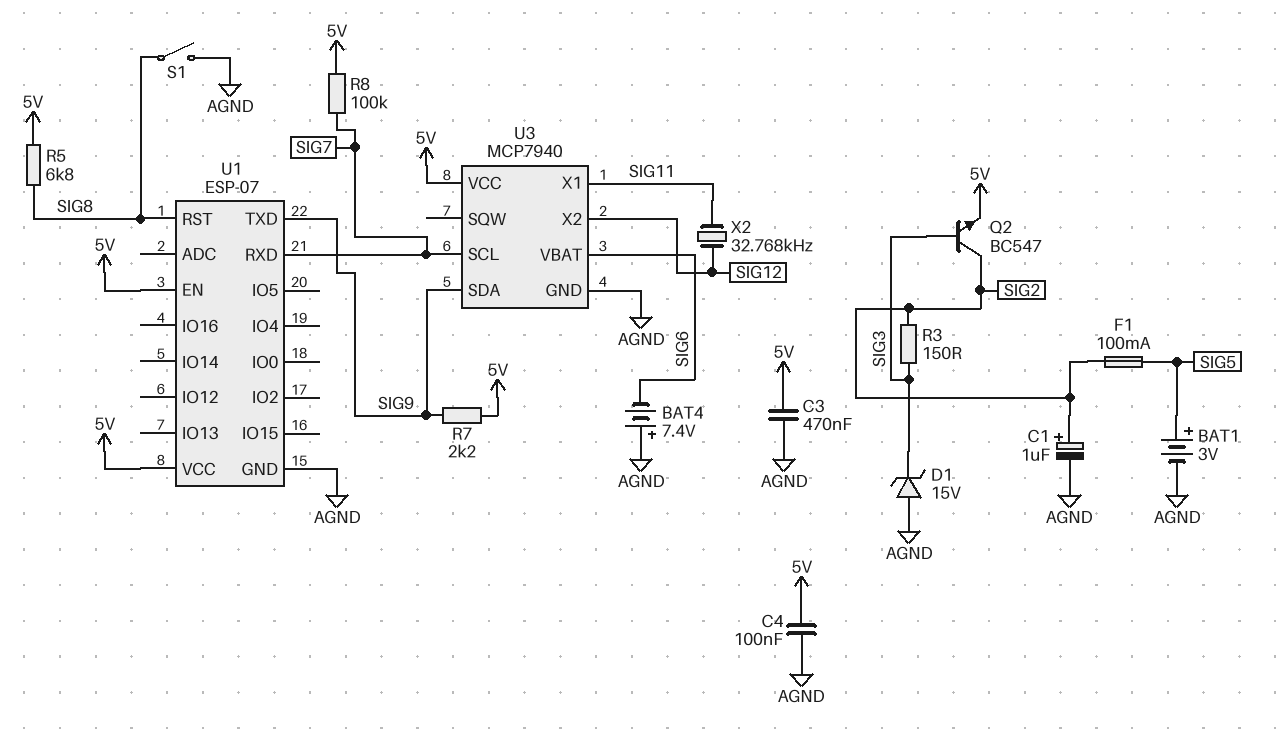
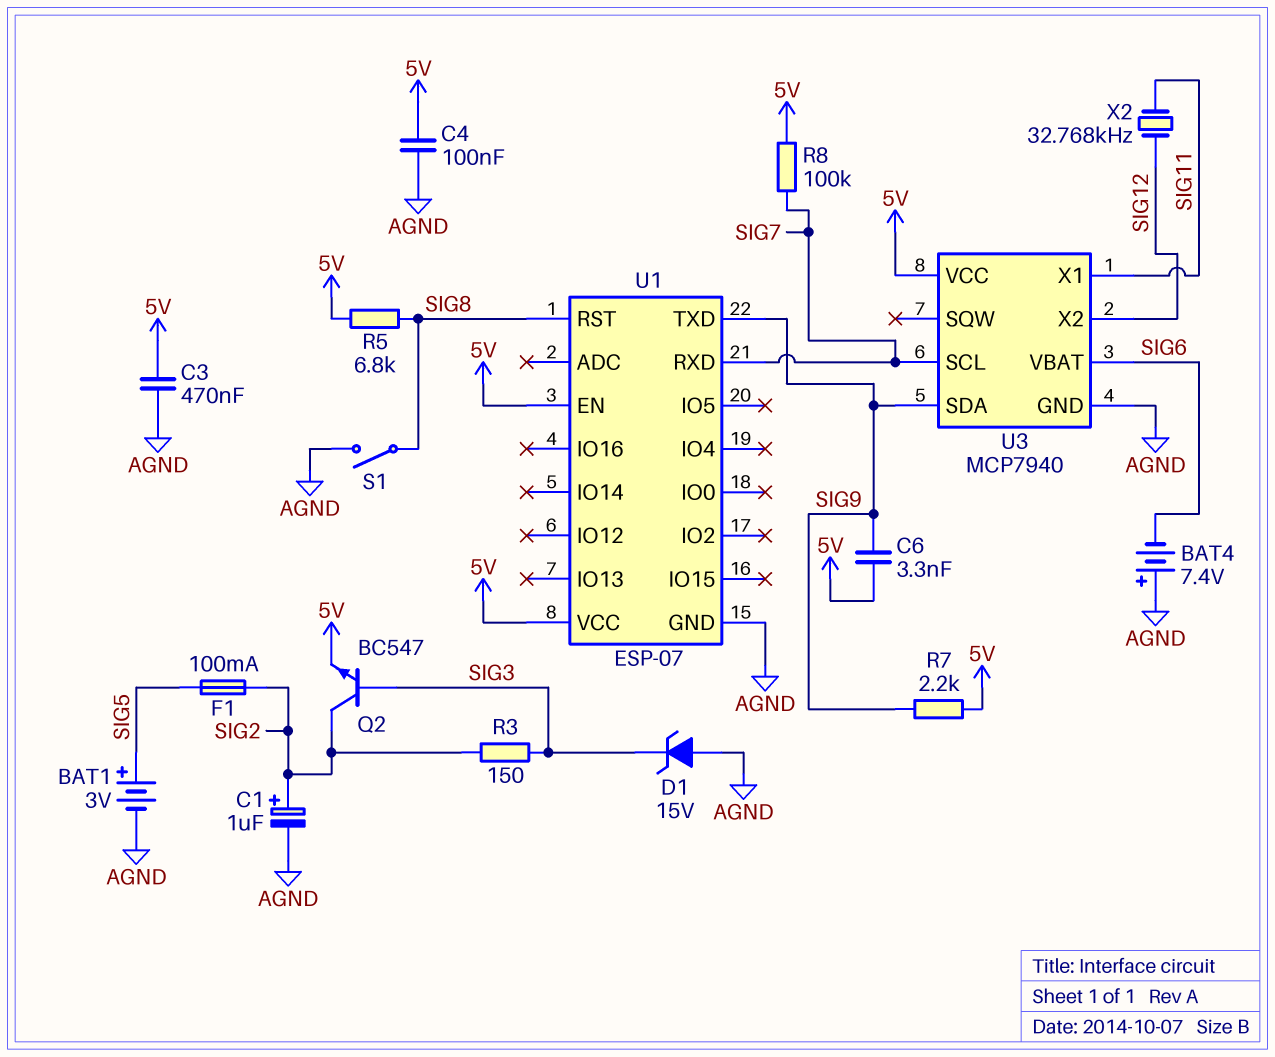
C6: none -> 3.3nF (5V, SIG9)

